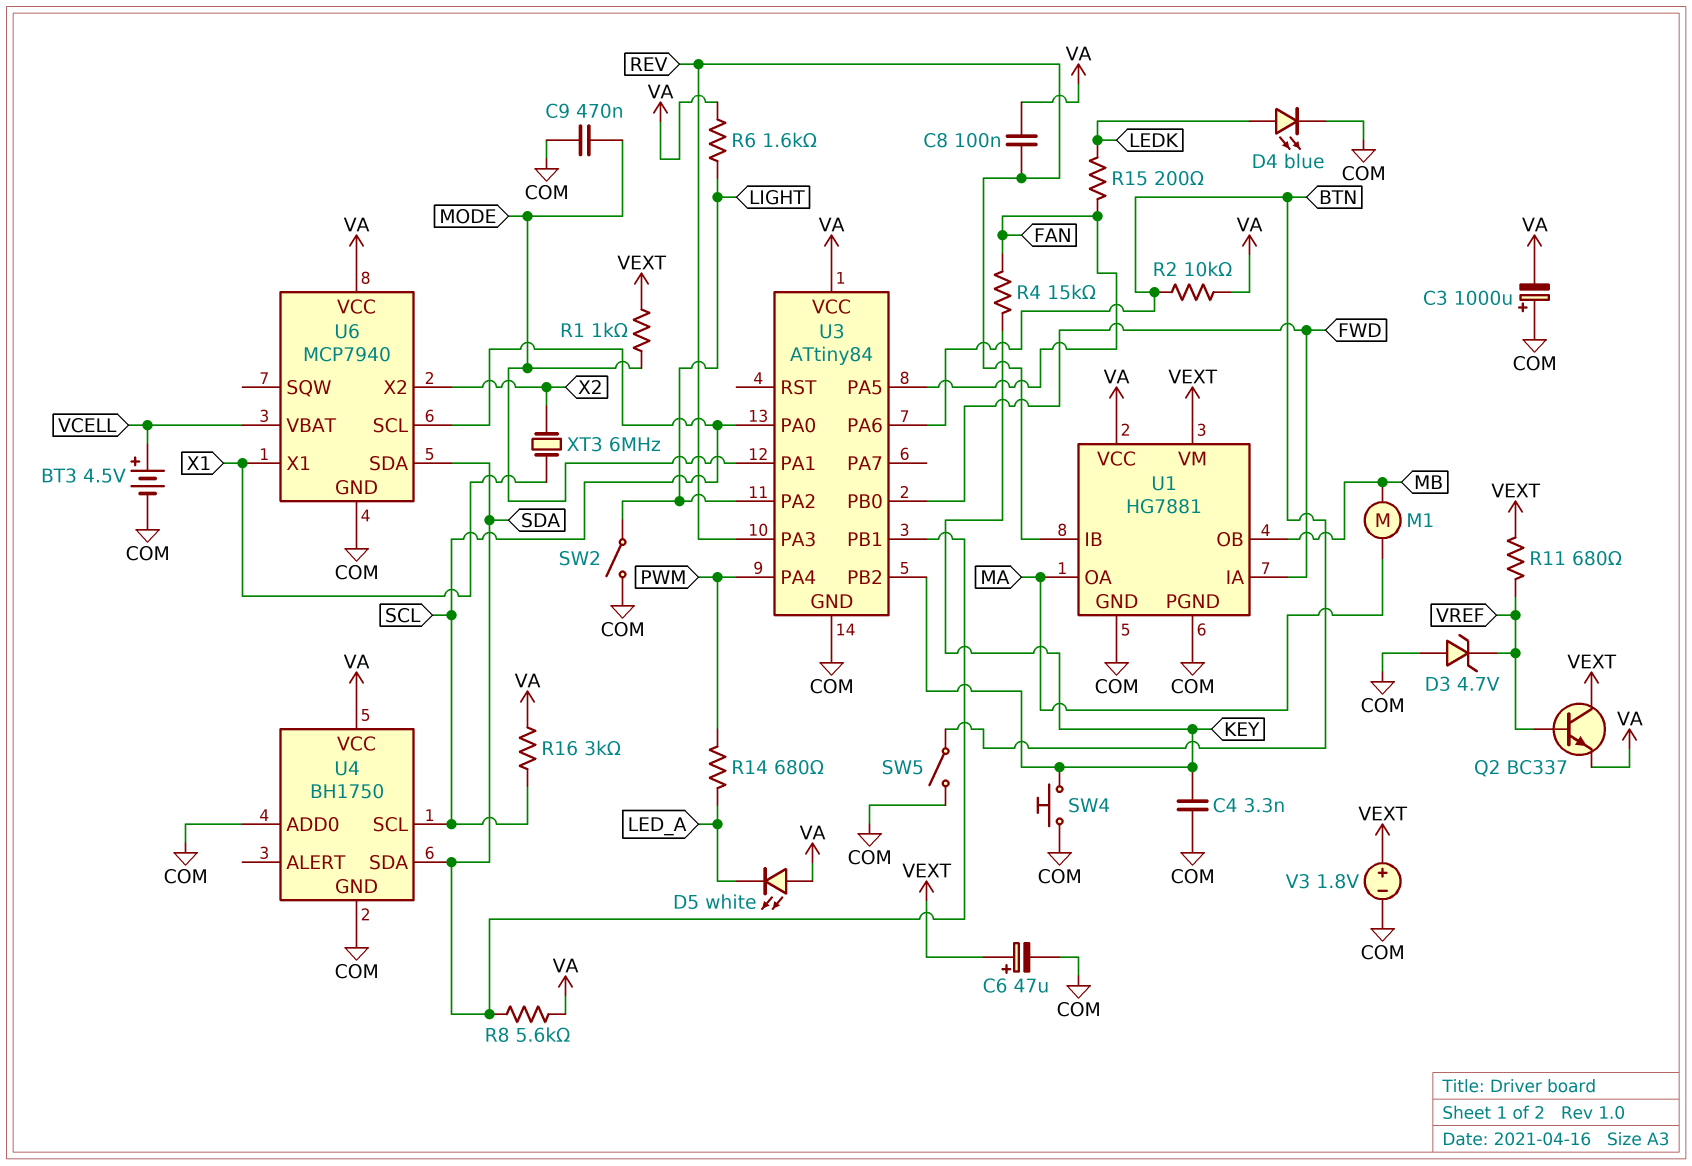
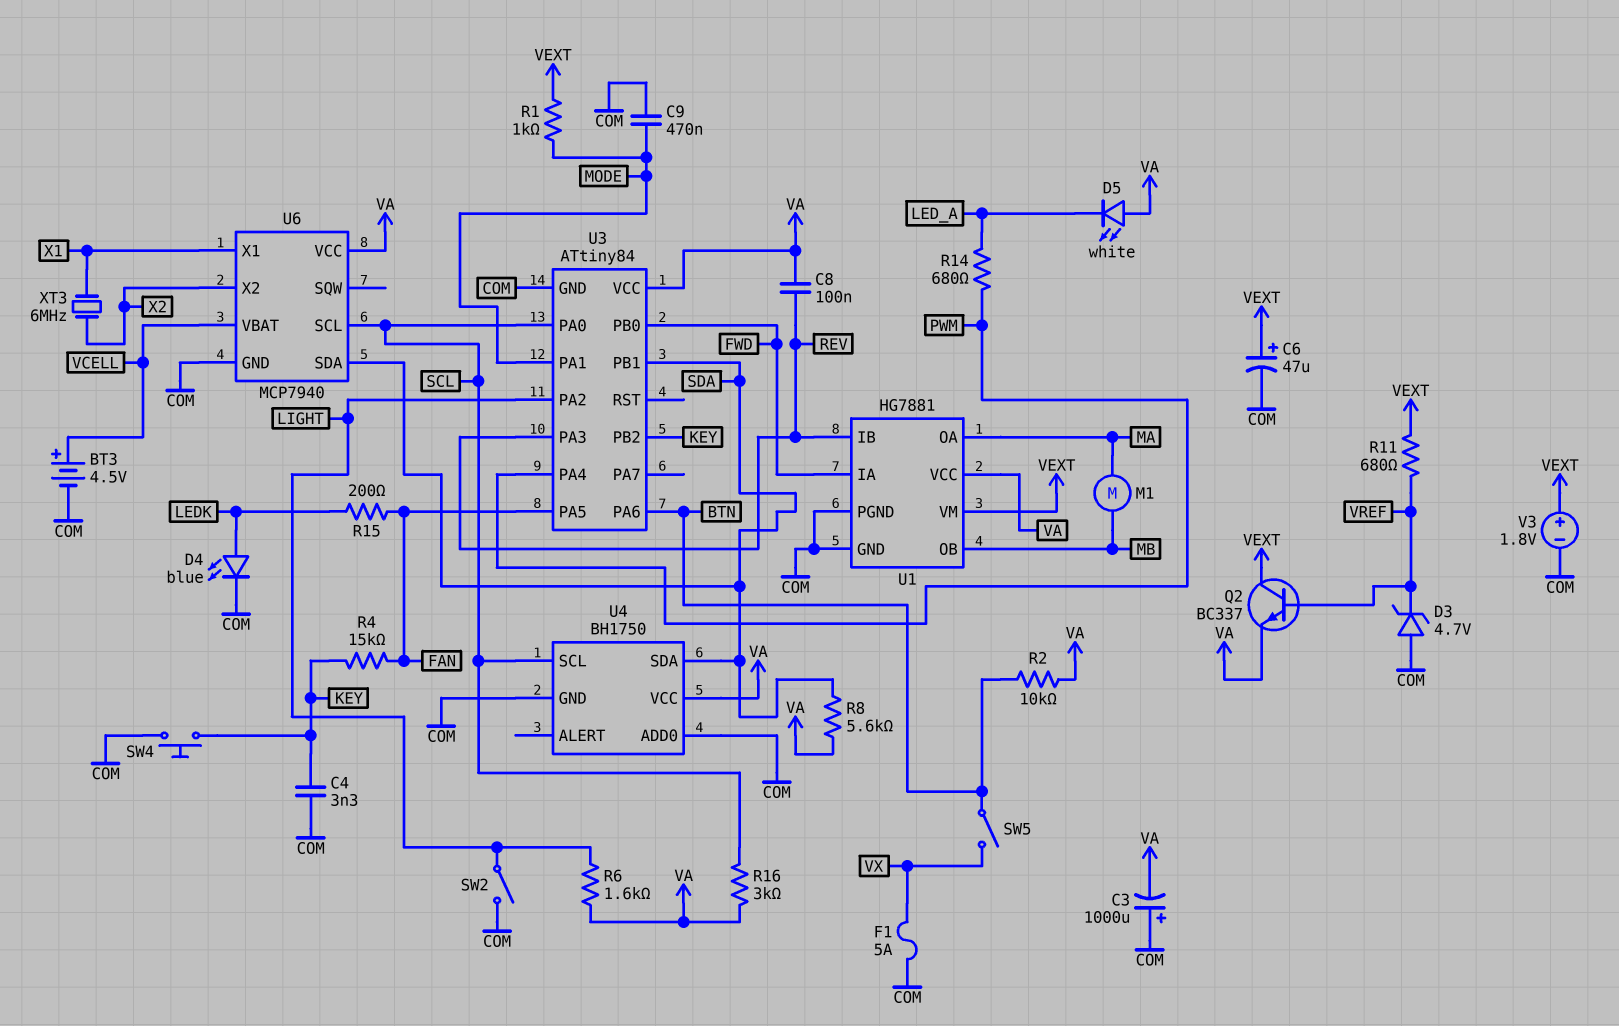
F1: none -> 5A (COM, VX)
SW5: switch (BTN, COM) -> switch (BTN, VX)

